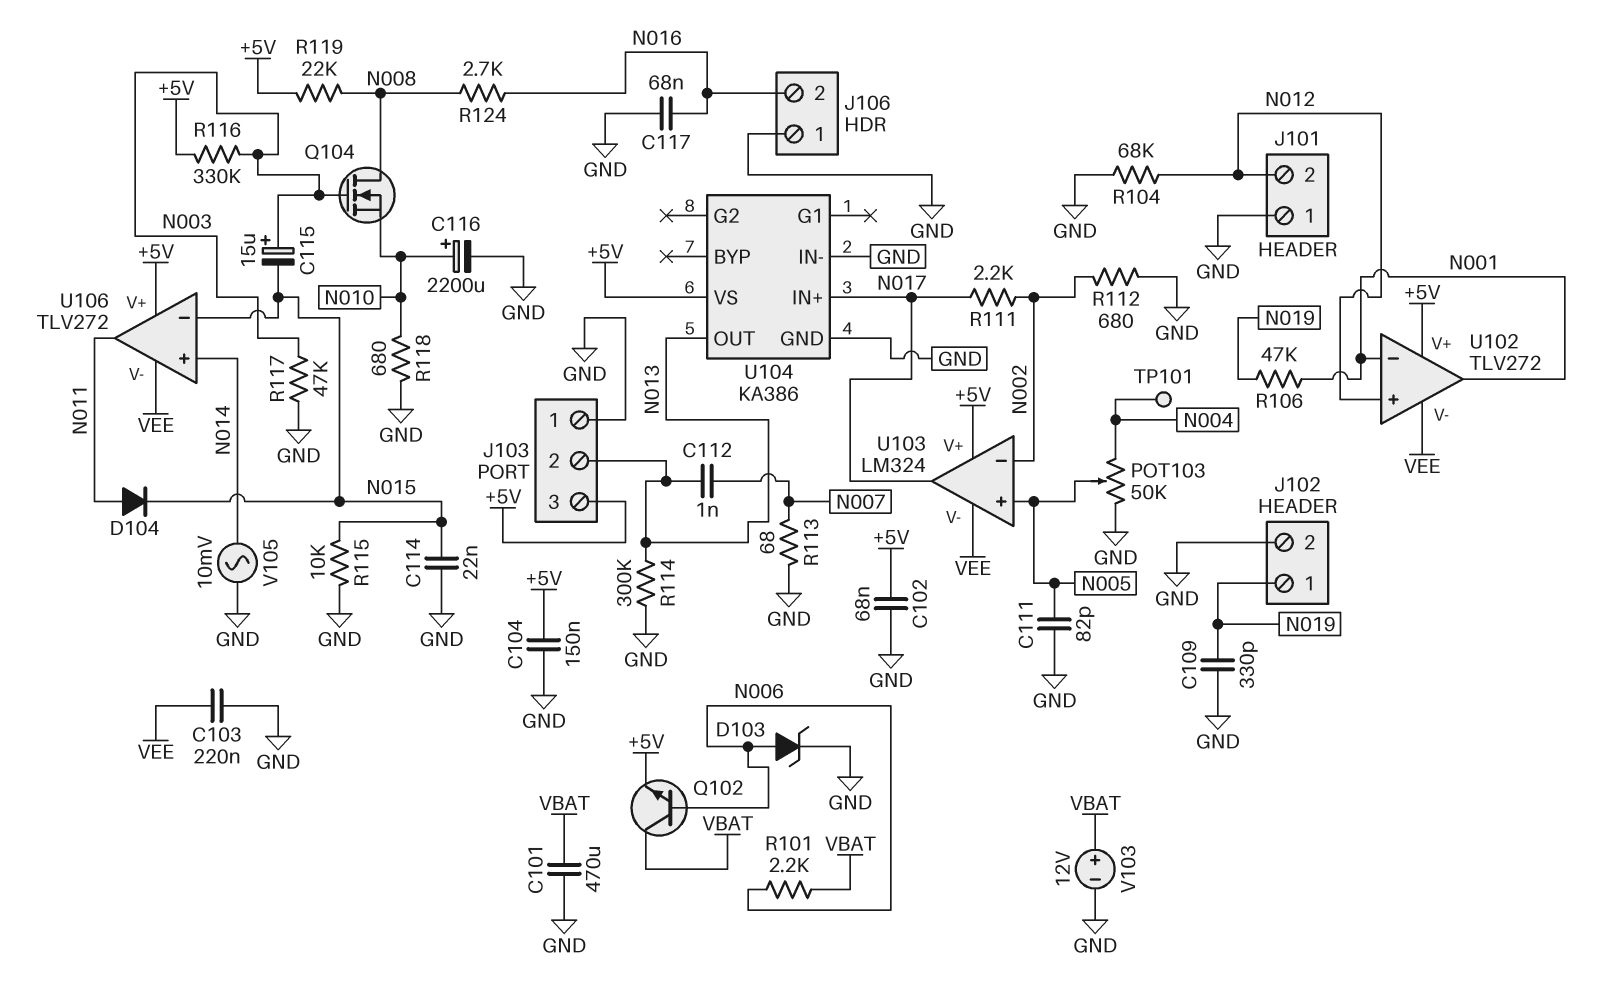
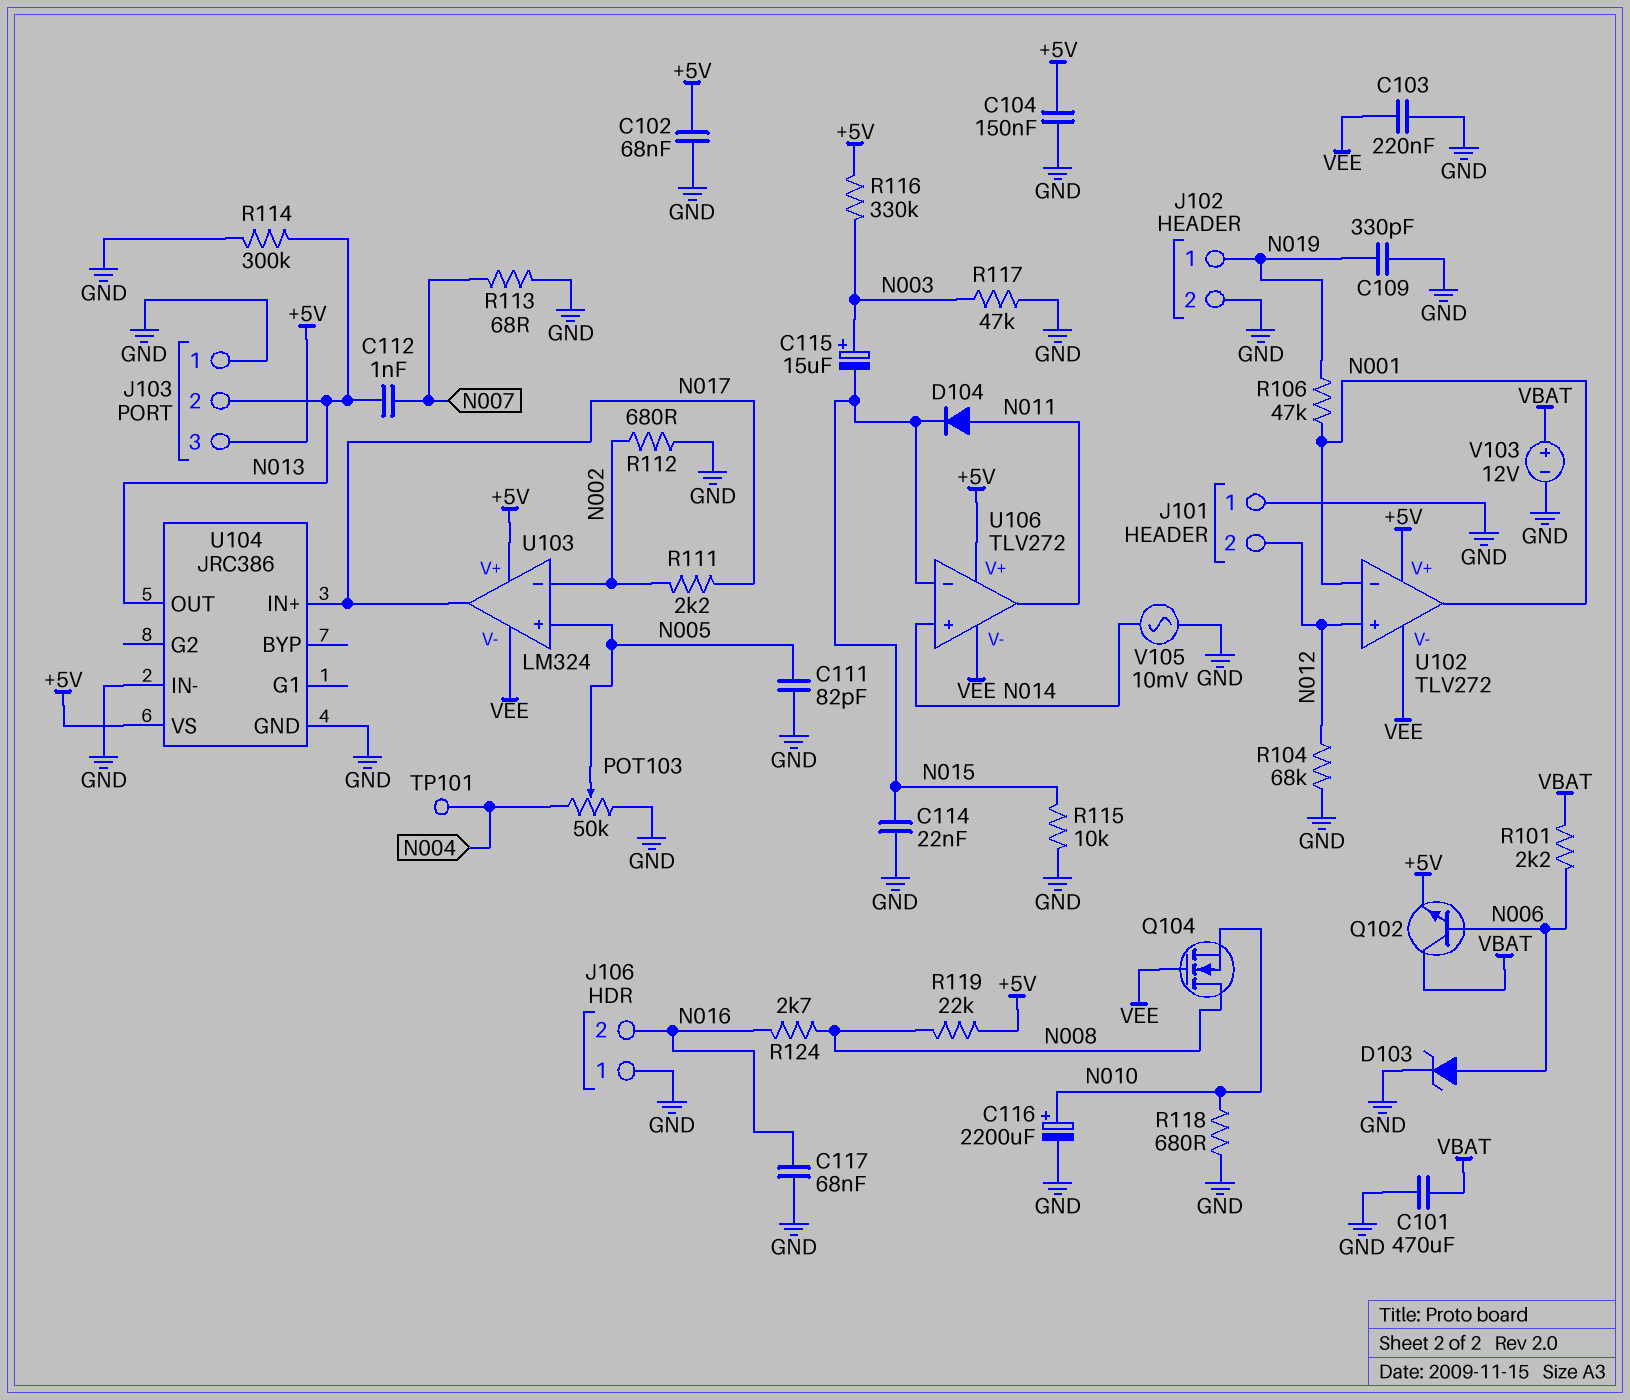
Q104: NMOS (G N003, D N008, S N010) -> NMOS (G VEE, D N008, S N010)
U104: KA386 -> JRC386

